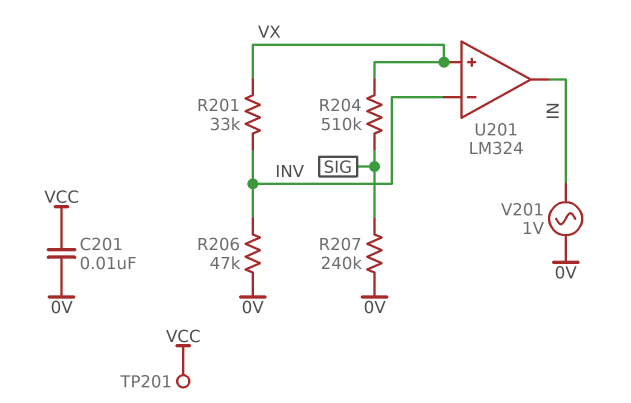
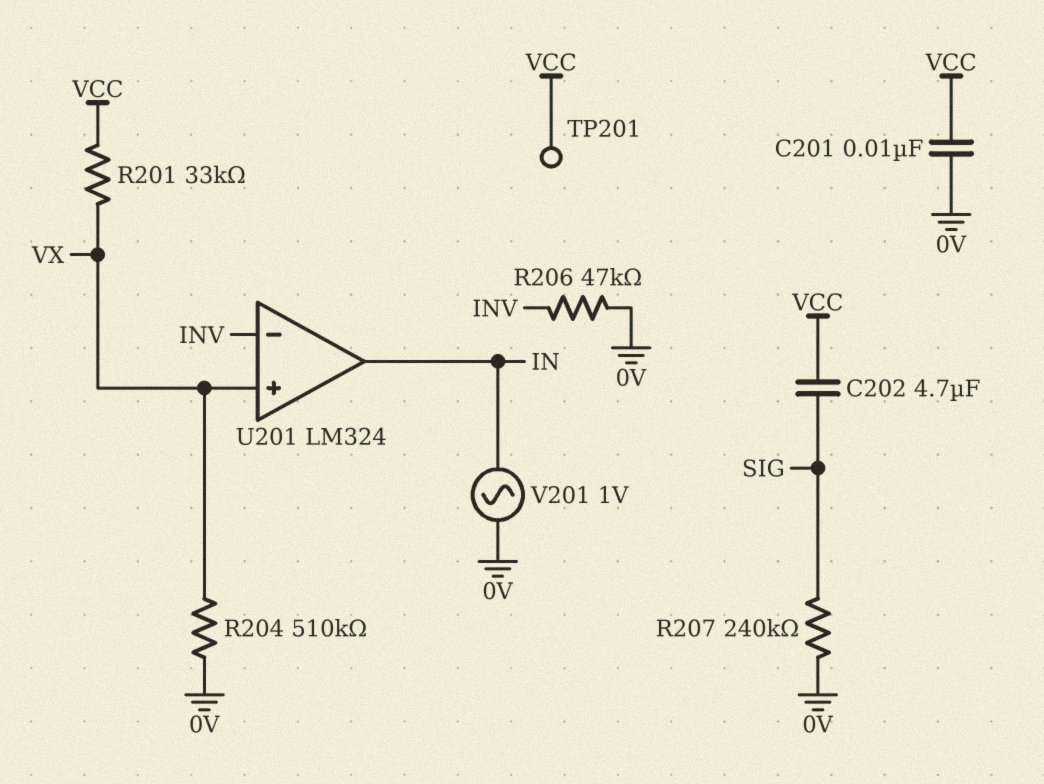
C202: none -> 4.7uF (SIG, VCC)
R201: 33k (INV, VX) -> 33k (VCC, VX)
R204: 510k (SIG, VX) -> 510k (0V, VX)

